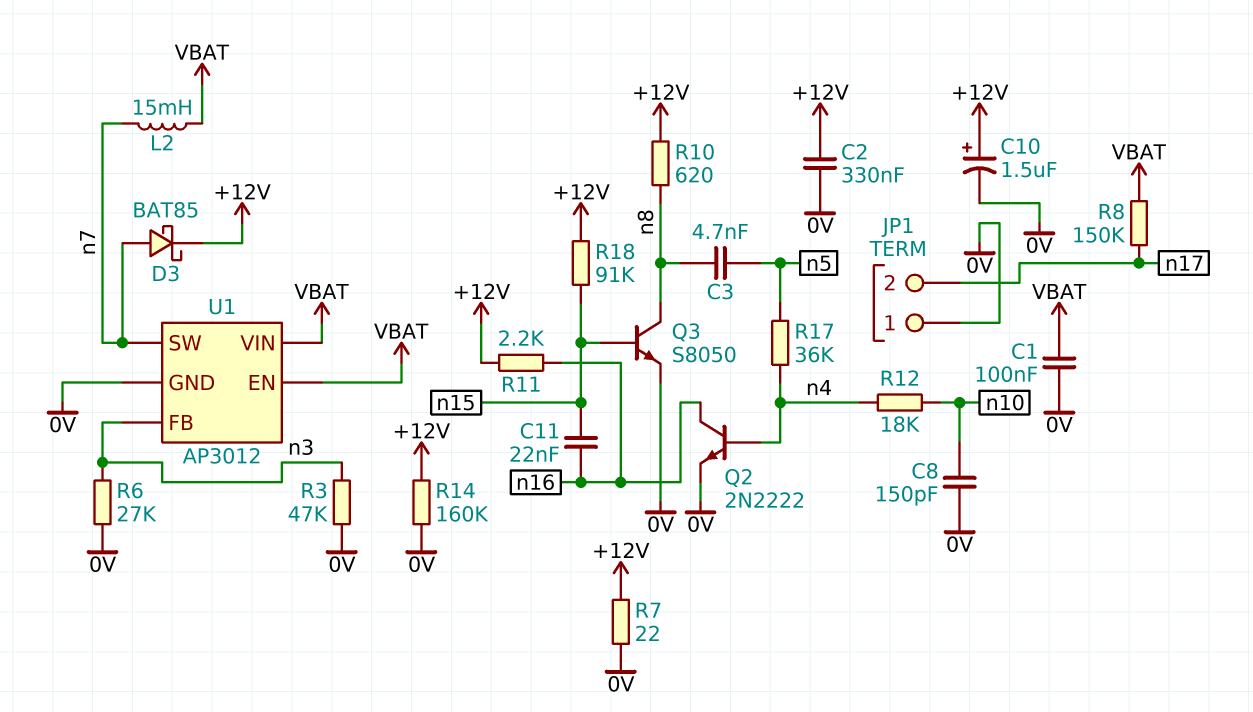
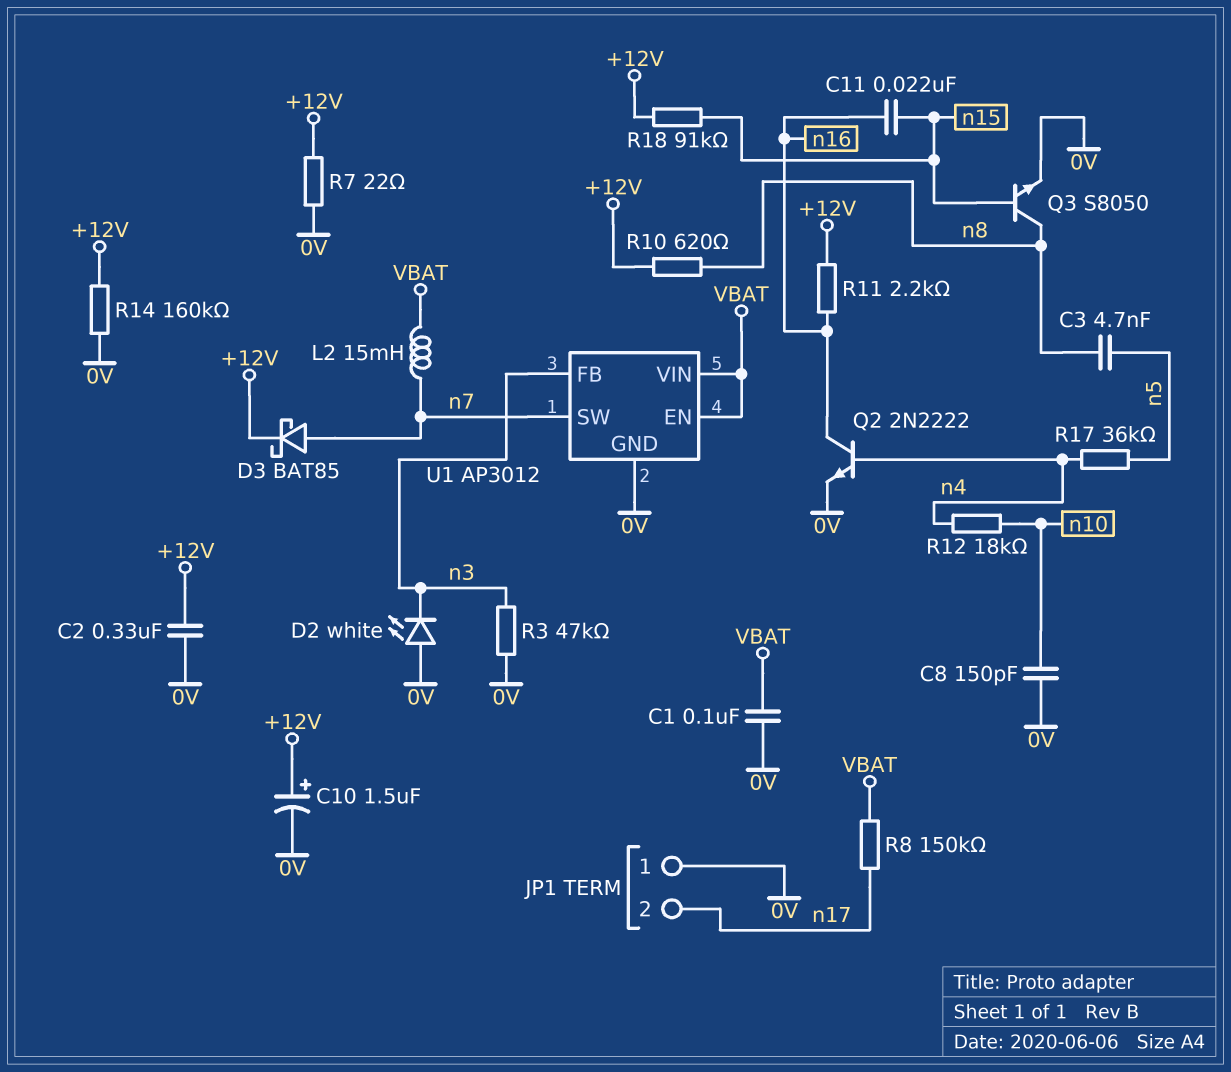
D2: none -> LED white (A 0V, K n3)
R6: 27k (0V, n3) -> none

